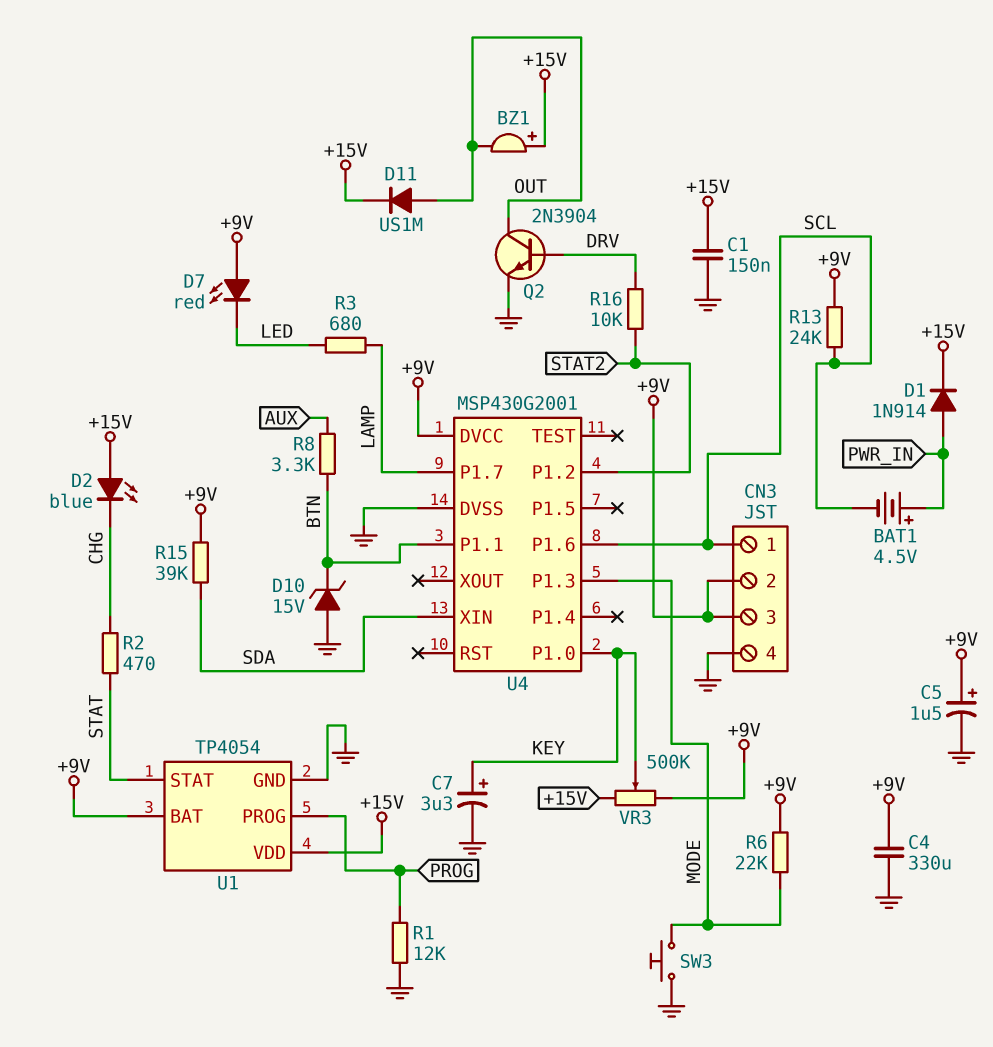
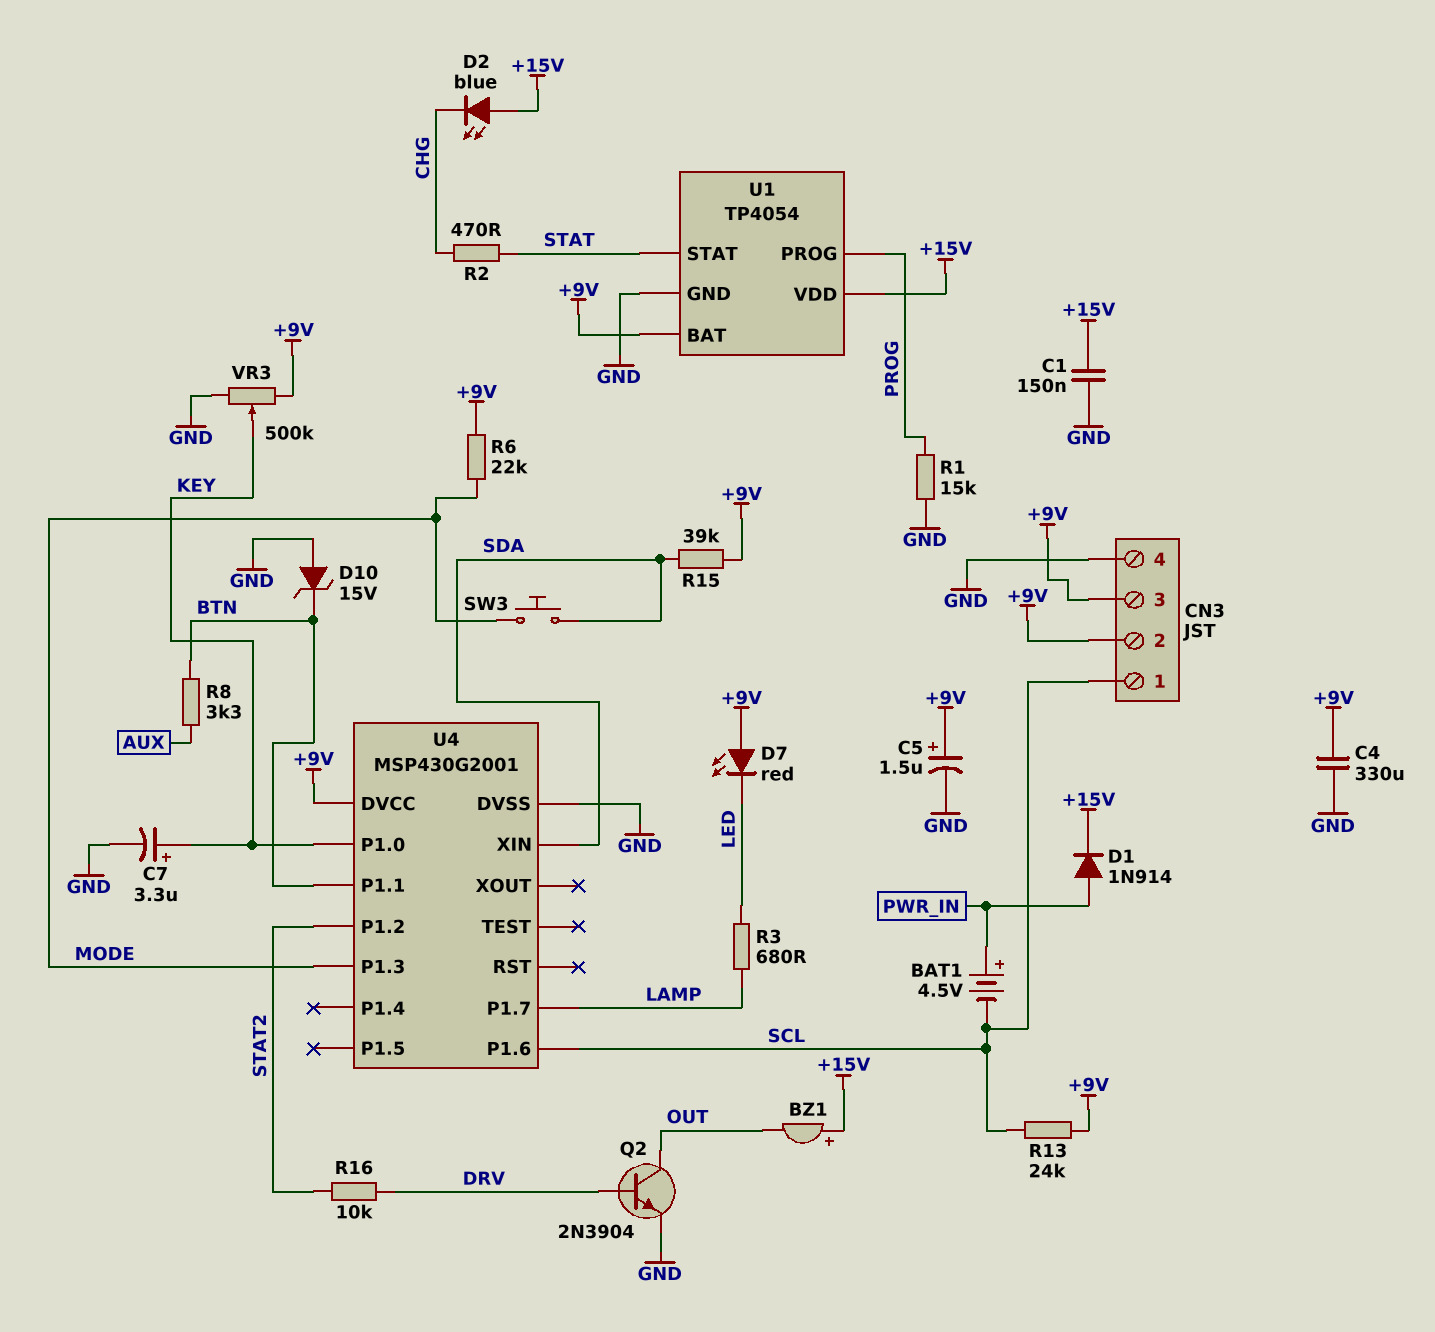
D11: diode US1M (A OUT, K +15V) -> none
R1: 12k (GND, PROG) -> 15k (GND, PROG)
SW3: button (GND, MODE) -> button (MODE, SDA)
VR3: 500k (+9V, +15V, wiper KEY) -> 500k (+9V, GND, wiper KEY)

